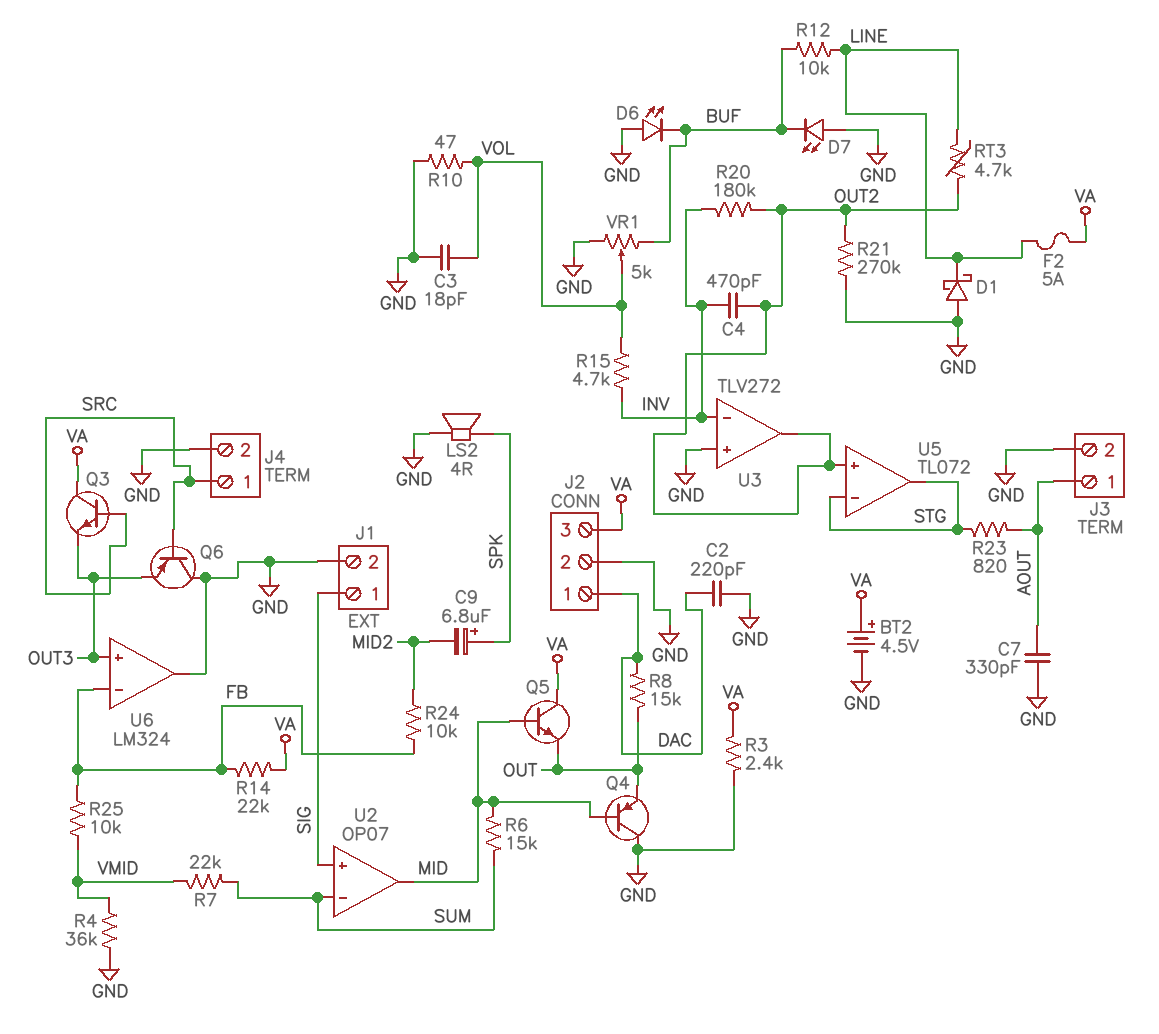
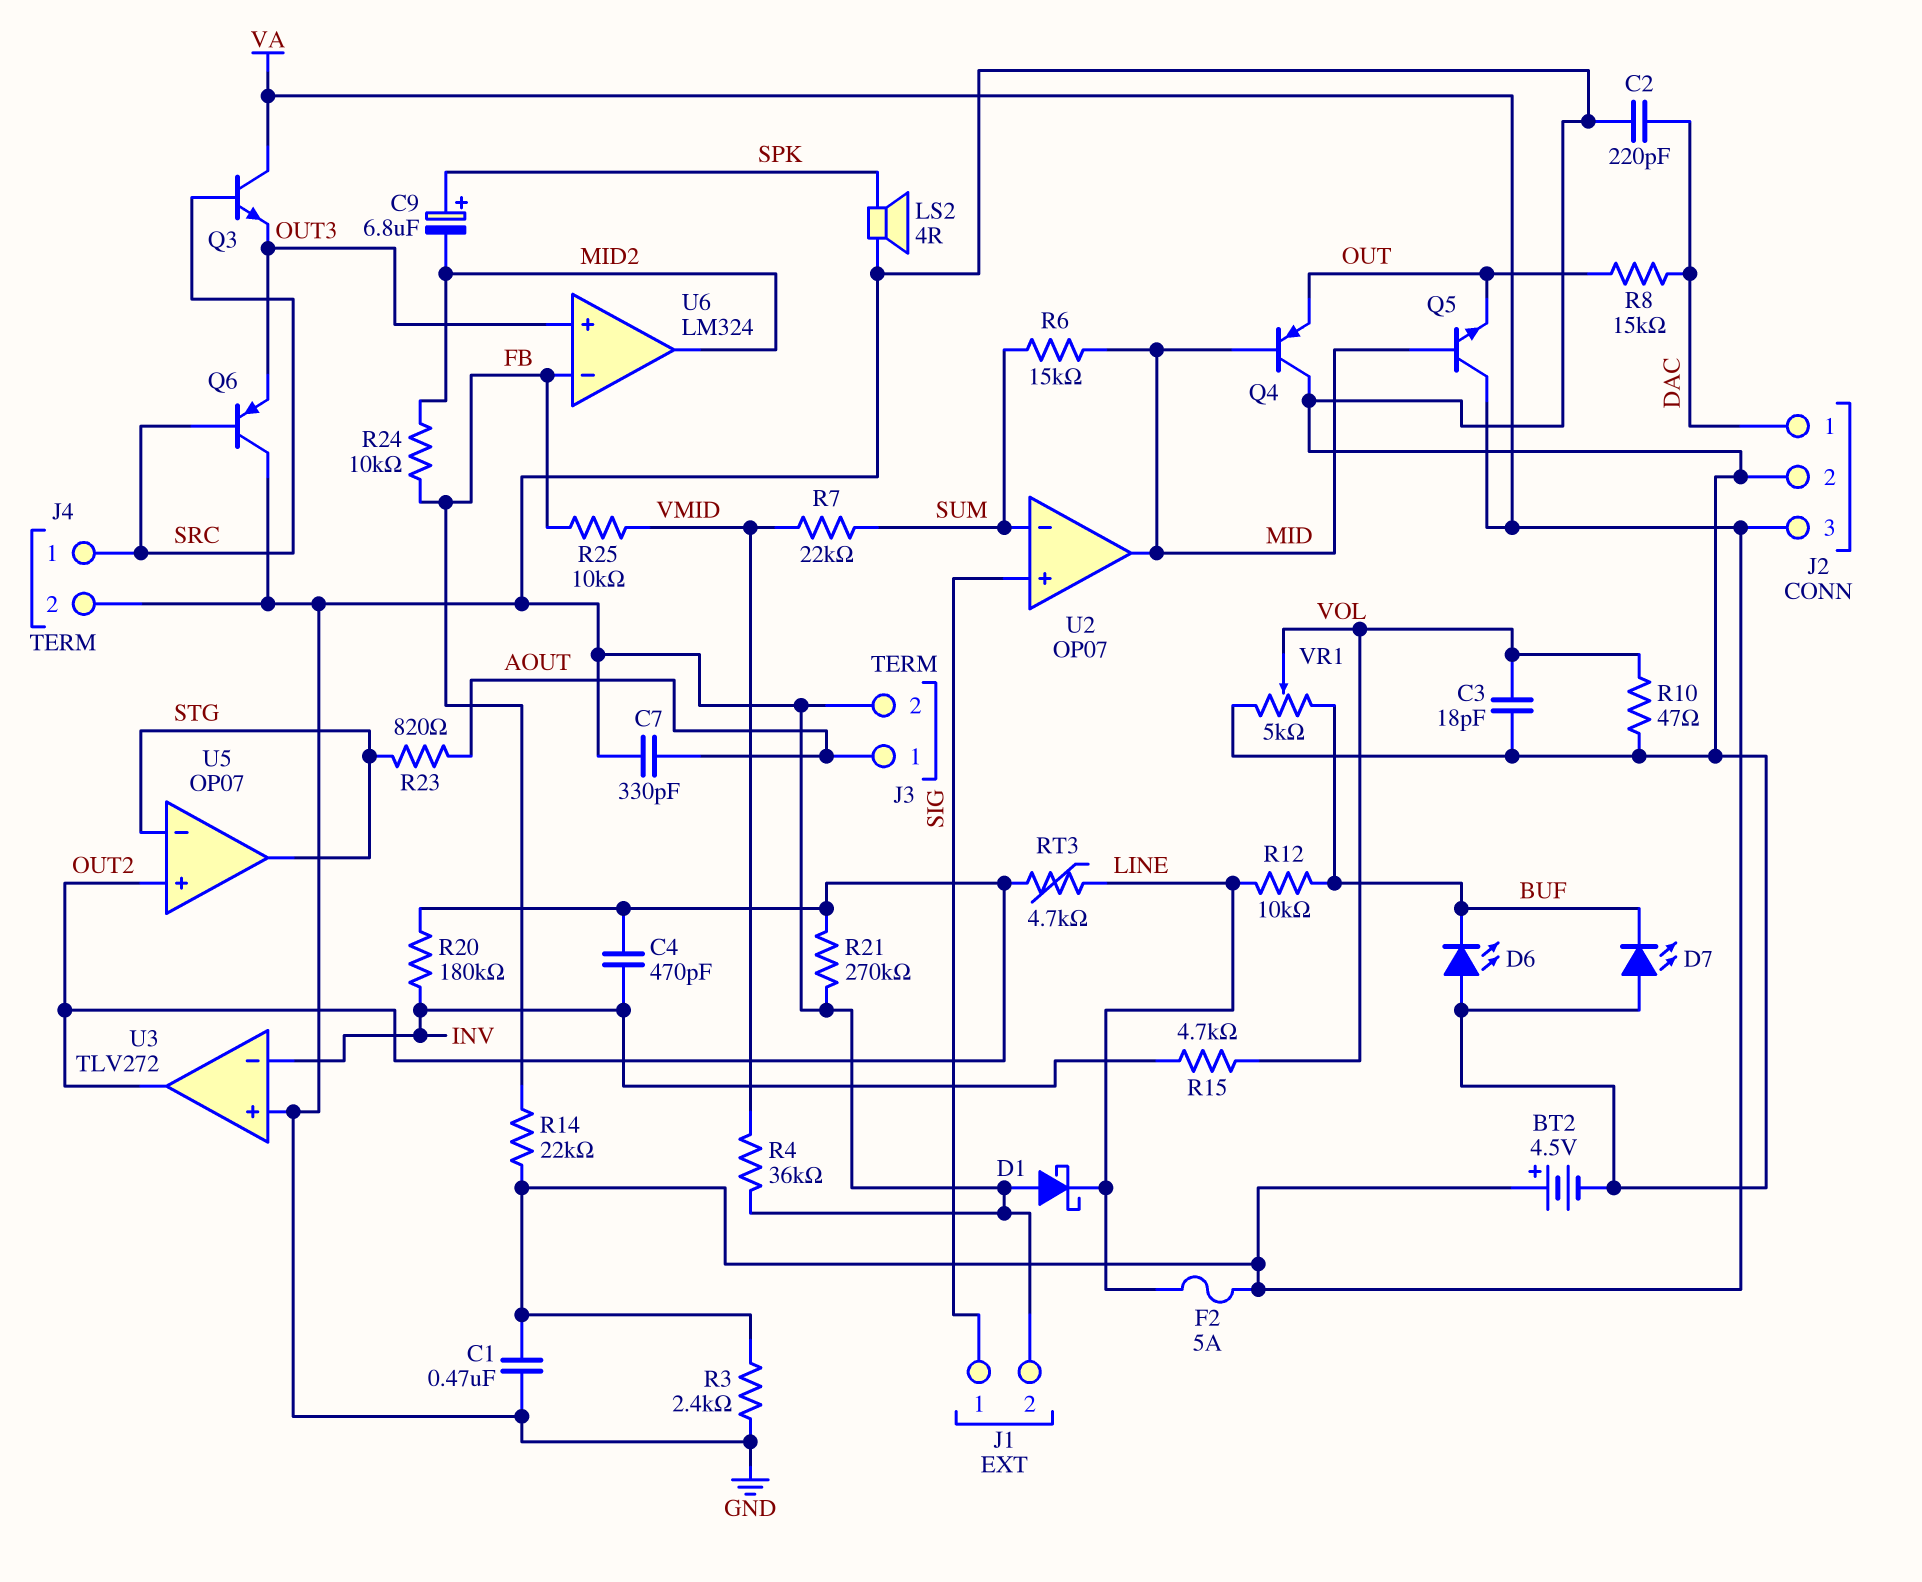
C1: none -> 470nF (GND, VA)
U5: TL072 -> OP07
U6 pin out: GND -> MID2

